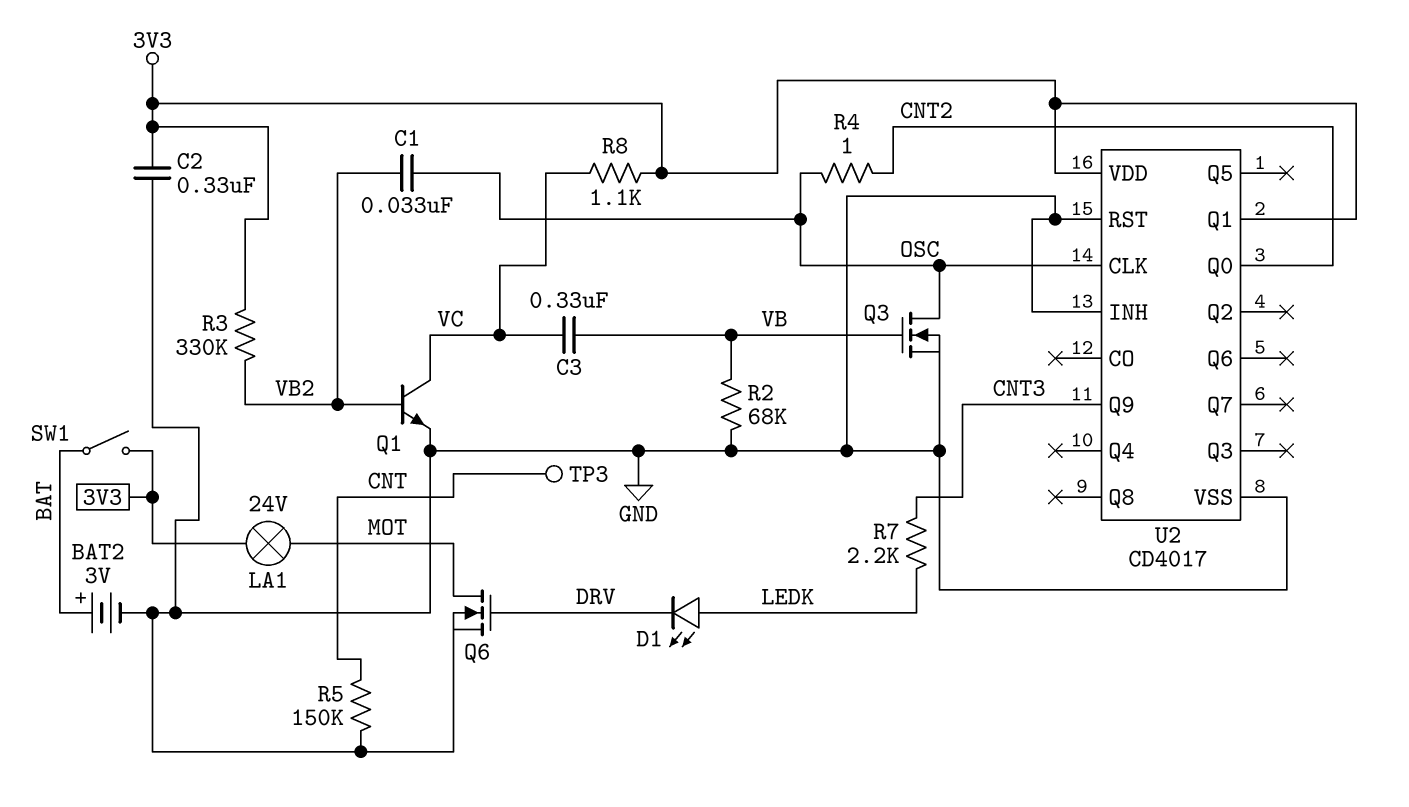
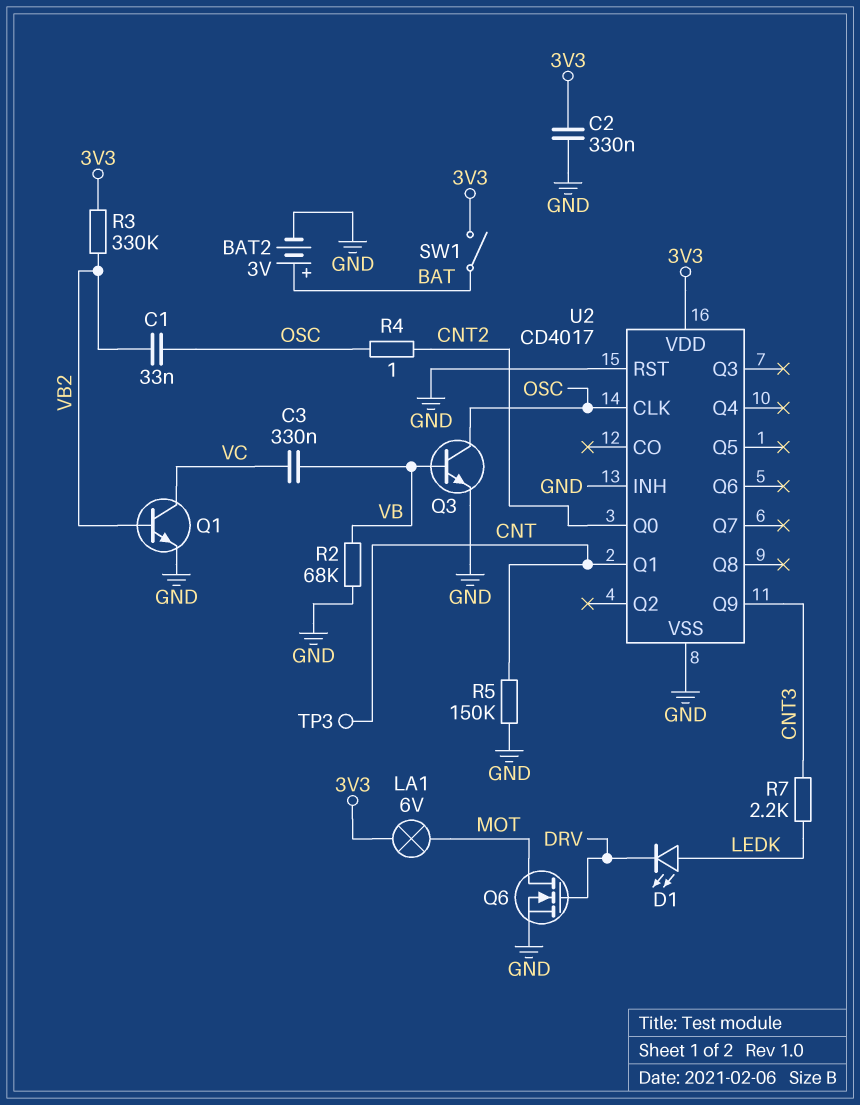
LA1: lamp 24V (3V3, MOT) -> lamp 6V (3V3, MOT)
Q3: NMOS (G VB, D OSC, S GND) -> NPN (B VB, C OSC, E GND)
R8: 1.1k (3V3, VC) -> none
U2 pin Q1: 3V3 -> CNT

